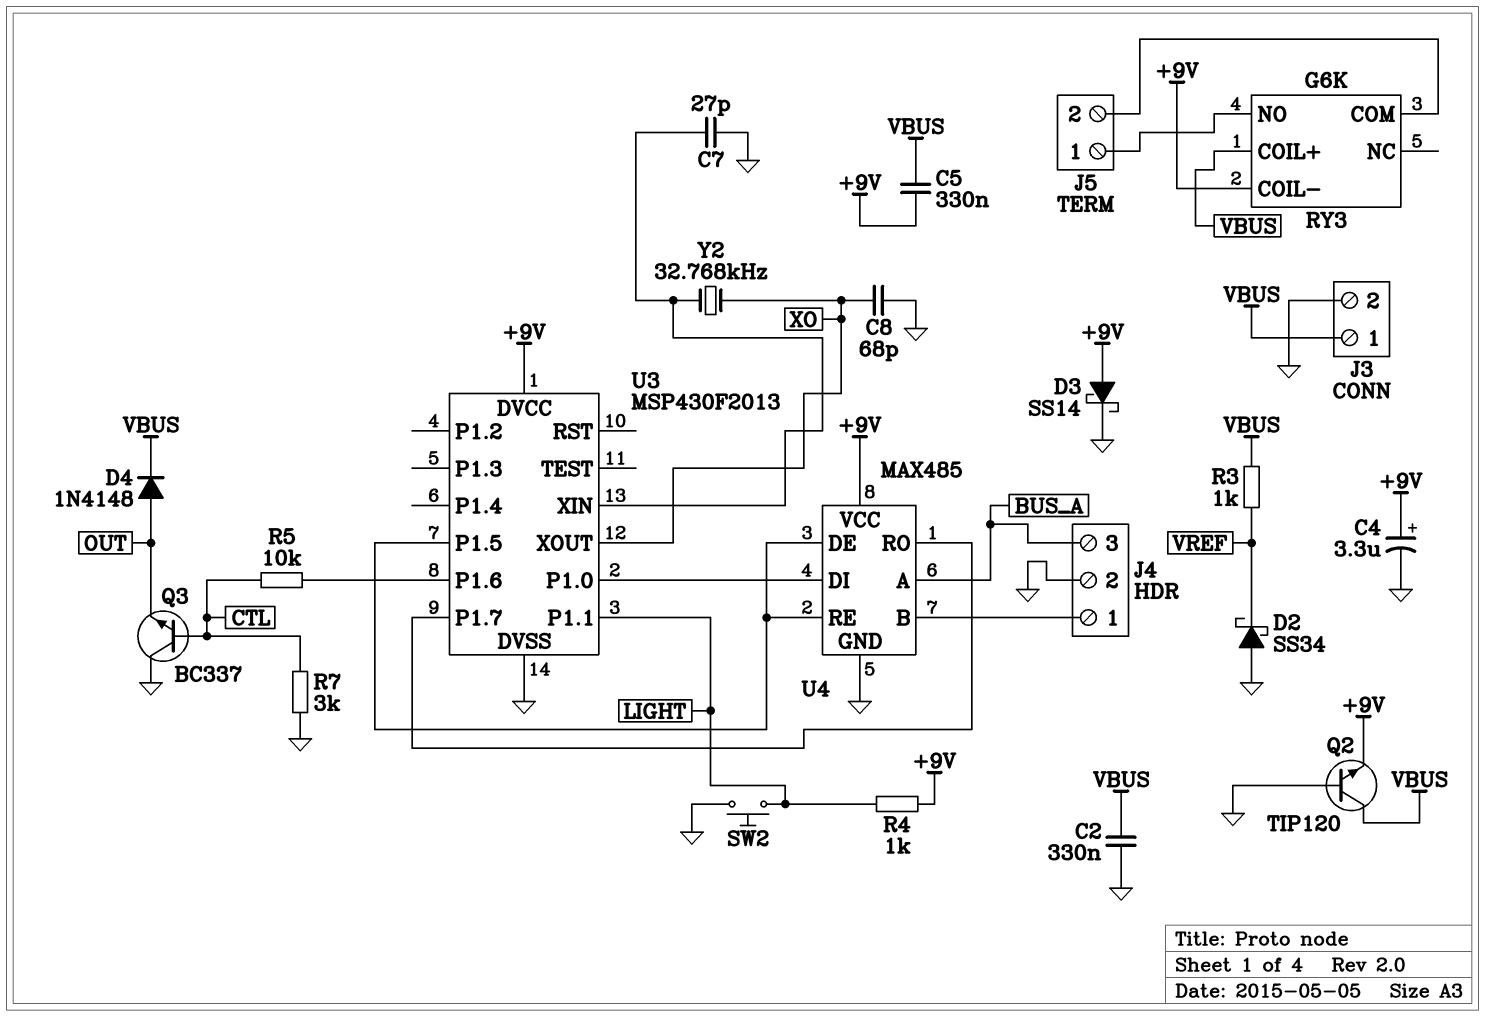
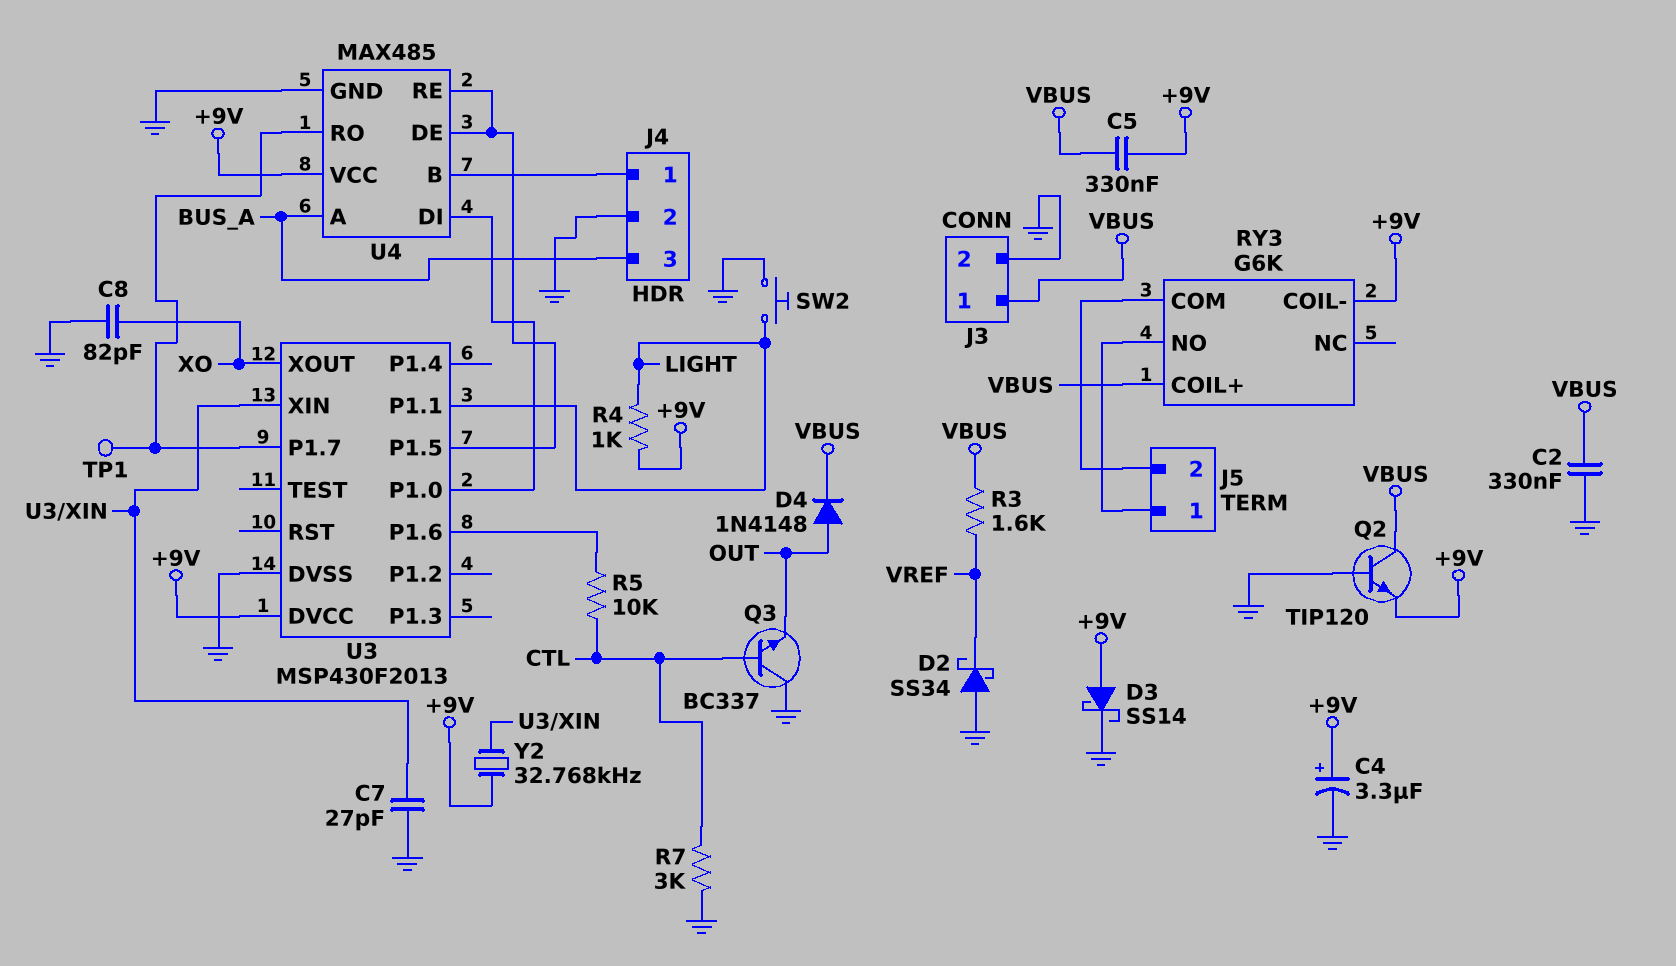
C8: 68pF (GND, XO) -> 82pF (GND, XO)
R3: 1k (VBUS, VREF) -> 1.6k (VBUS, VREF)
TP1: none -> test point (U3/P1.7)
Y2: 32.768kHz (U3/XIN, XO) -> 32.768kHz (+9V, U3/XIN)

